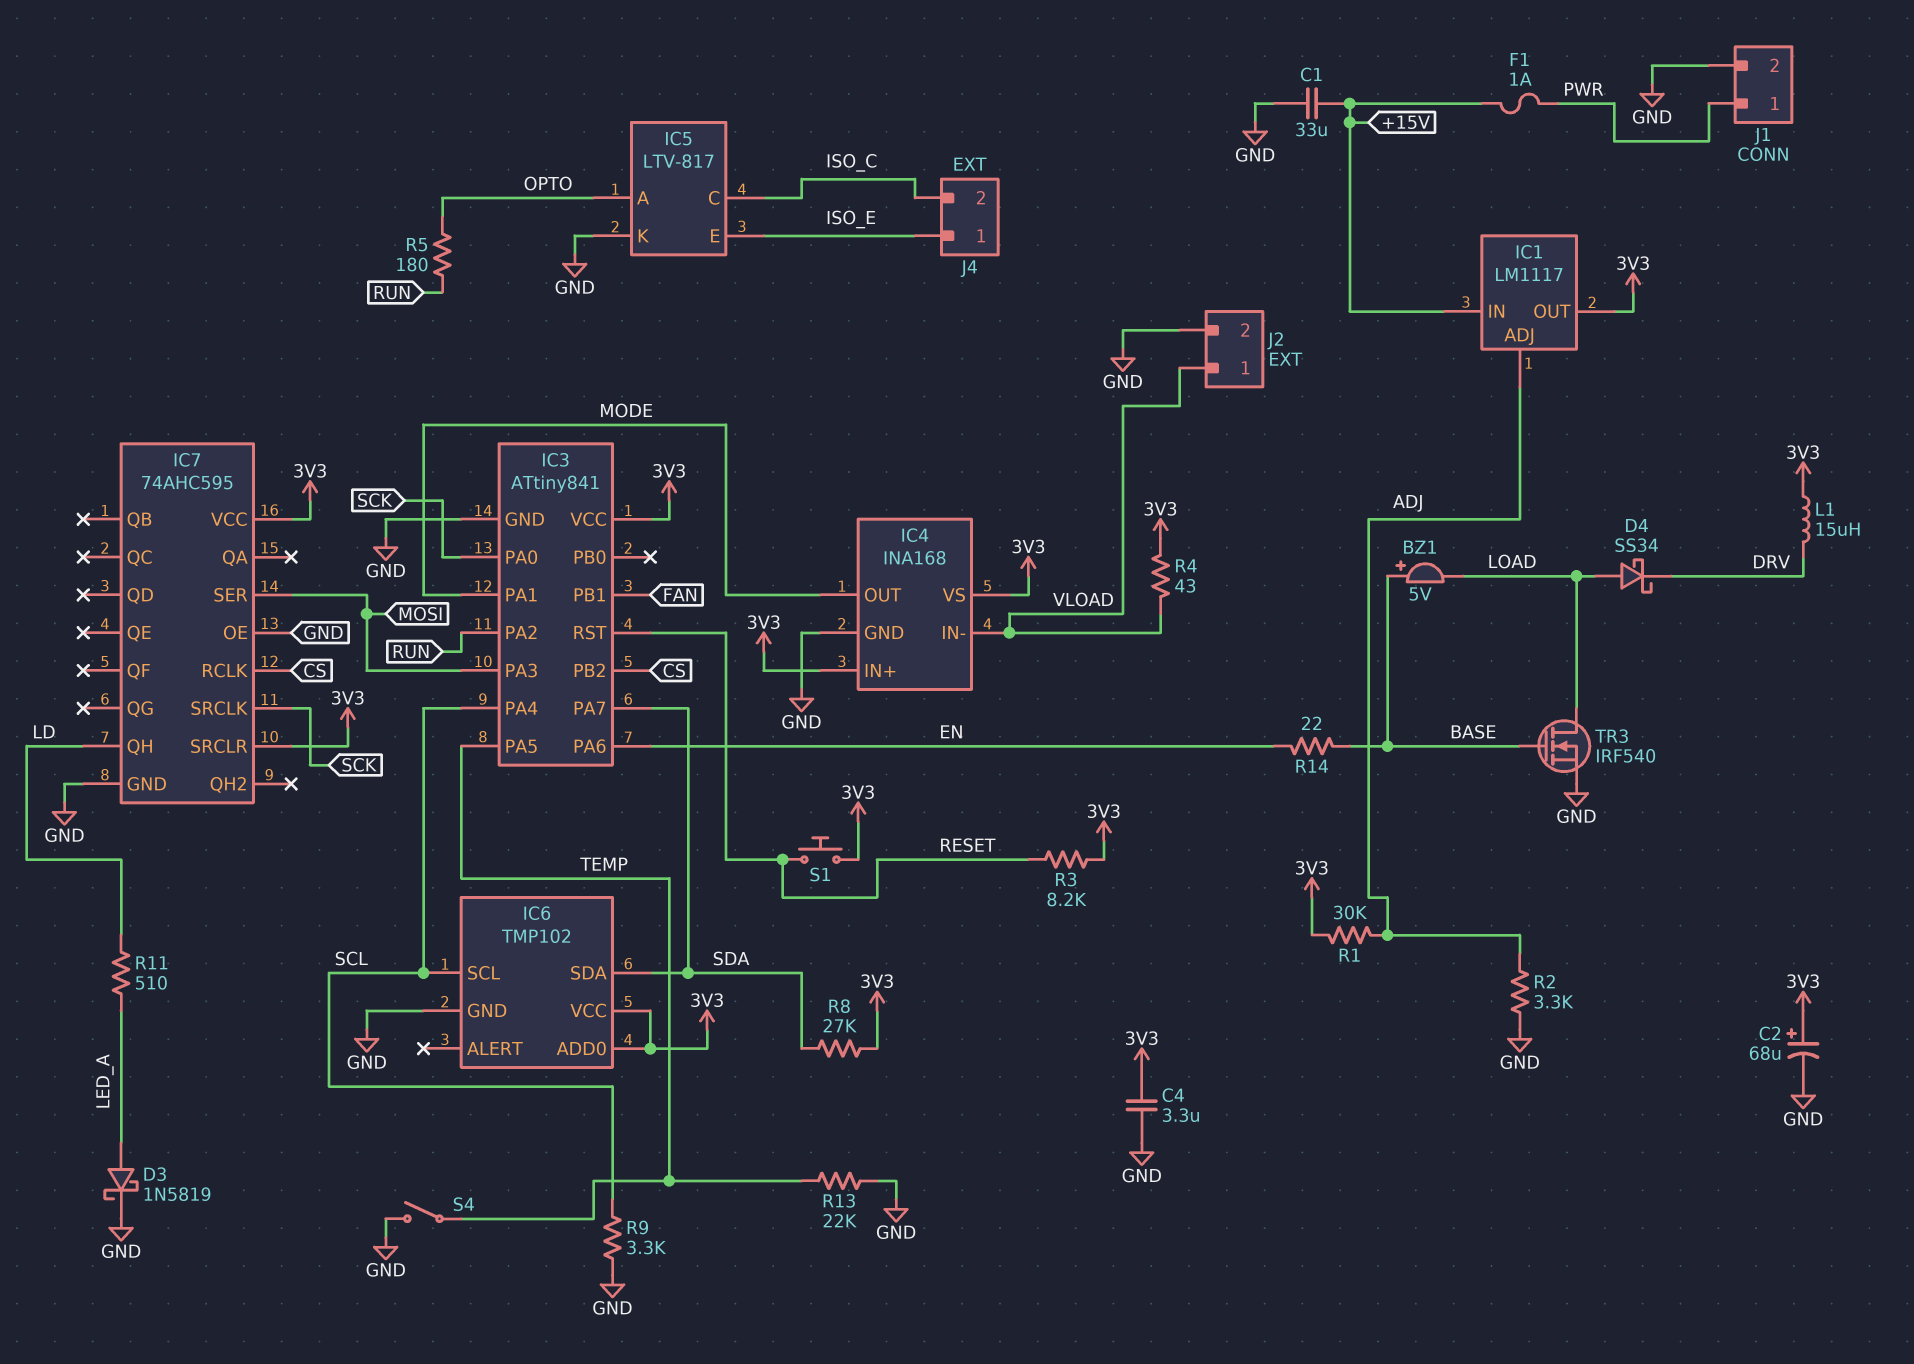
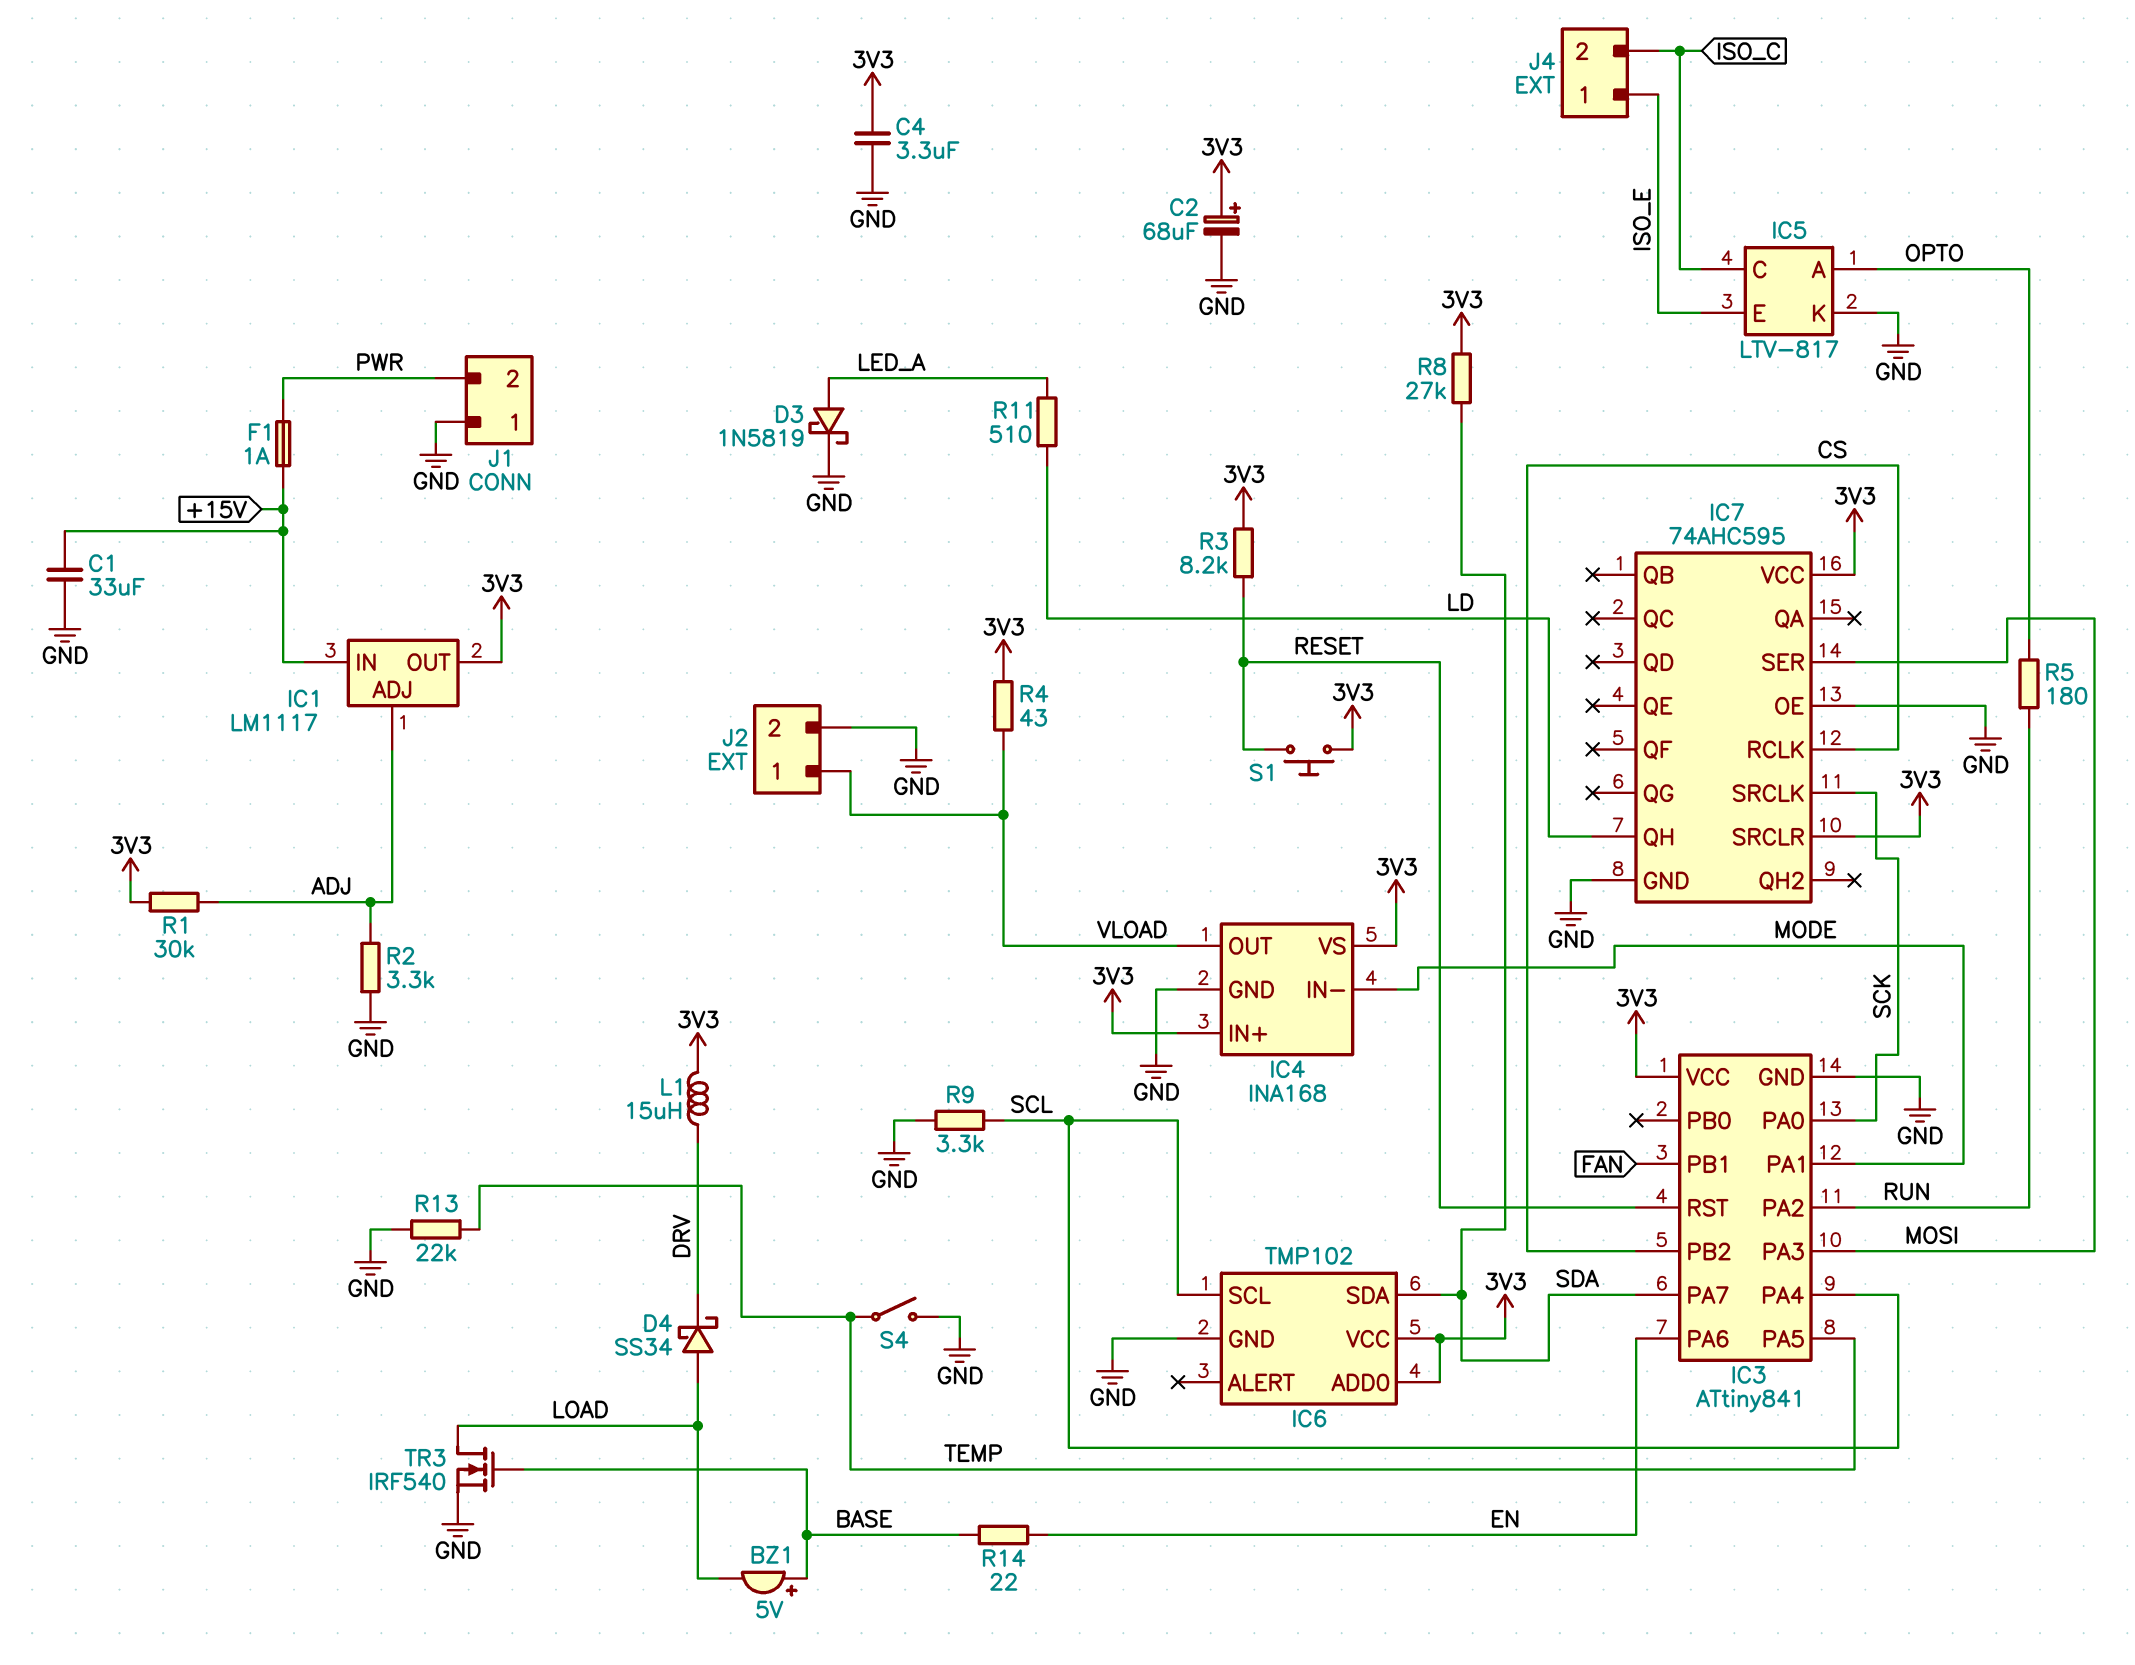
IC4 pin IN-: VLOAD -> MODE
IC4 pin OUT: MODE -> VLOAD
J1 pin 1: PWR -> GND
J1 pin 2: GND -> PWR

